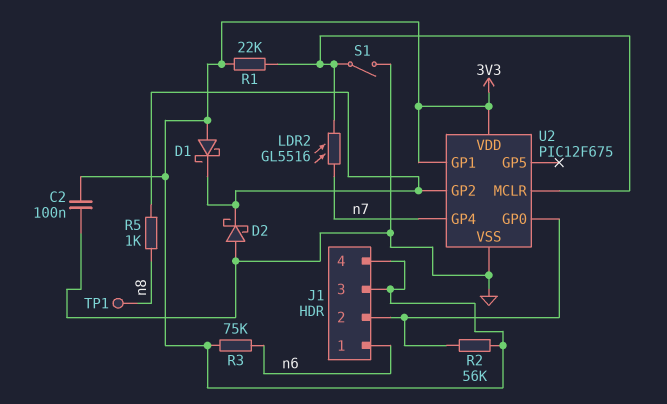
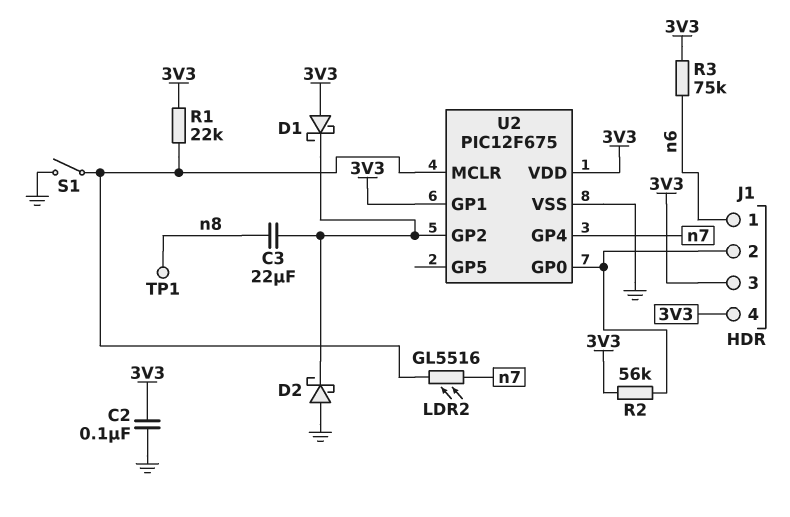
C3: none -> 22uF (U2/GP2, n8)
R5: 1k (U2/GP2, n8) -> none

